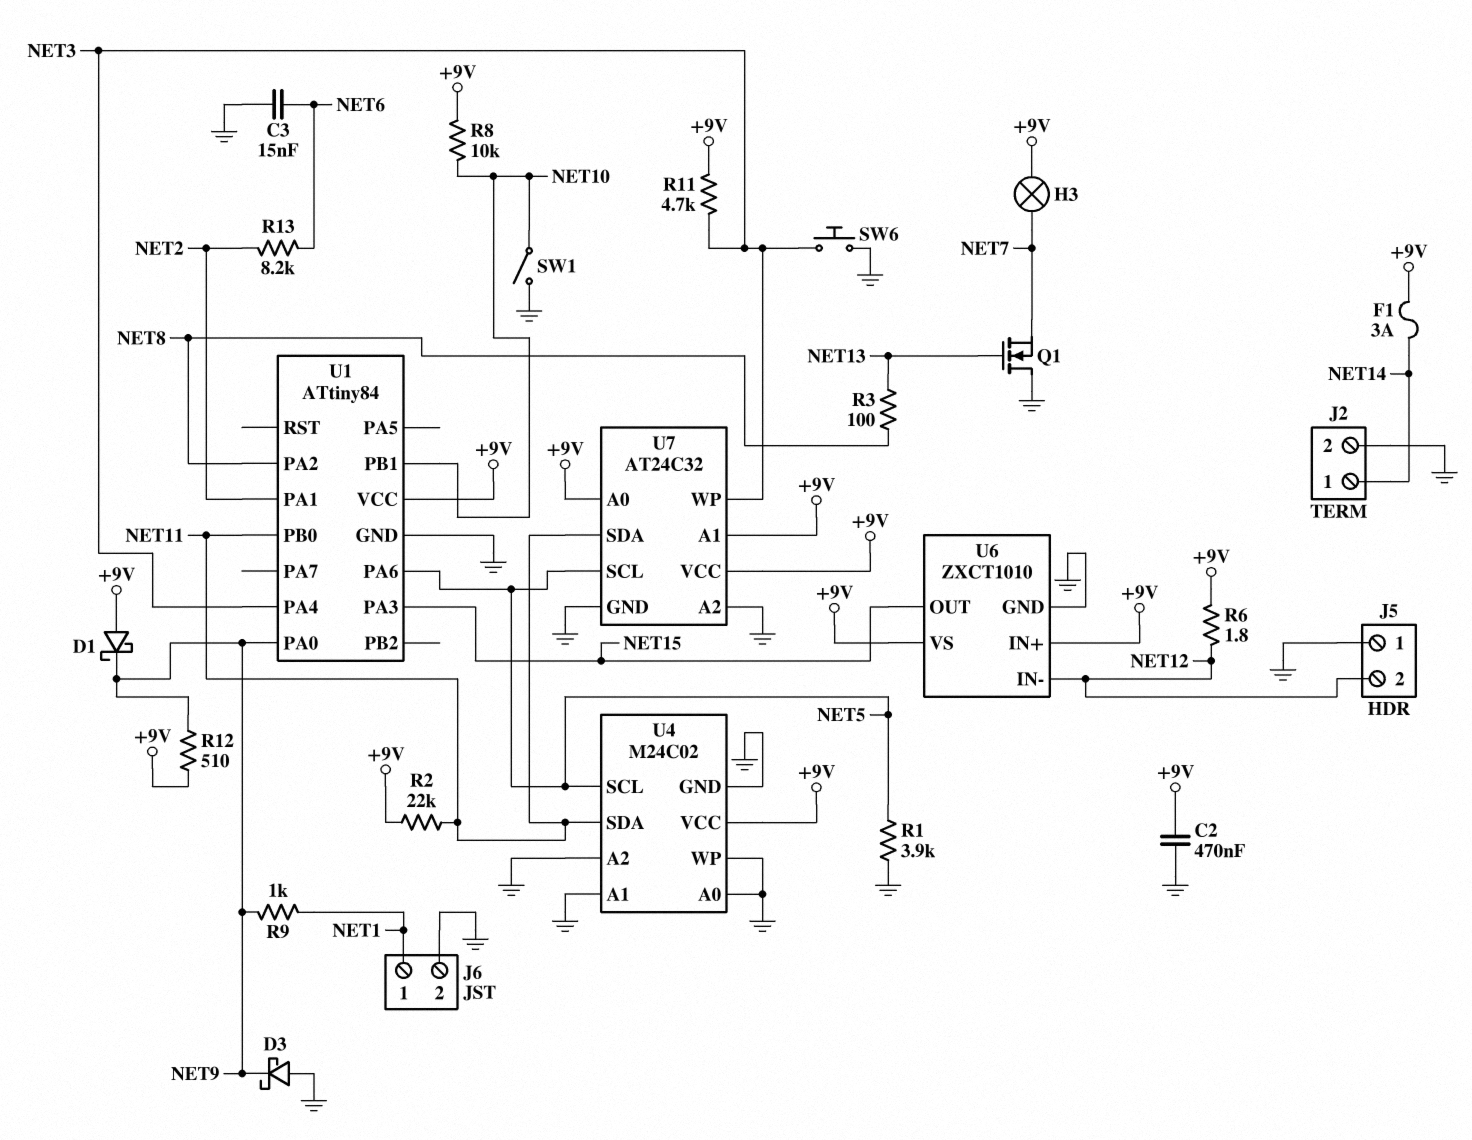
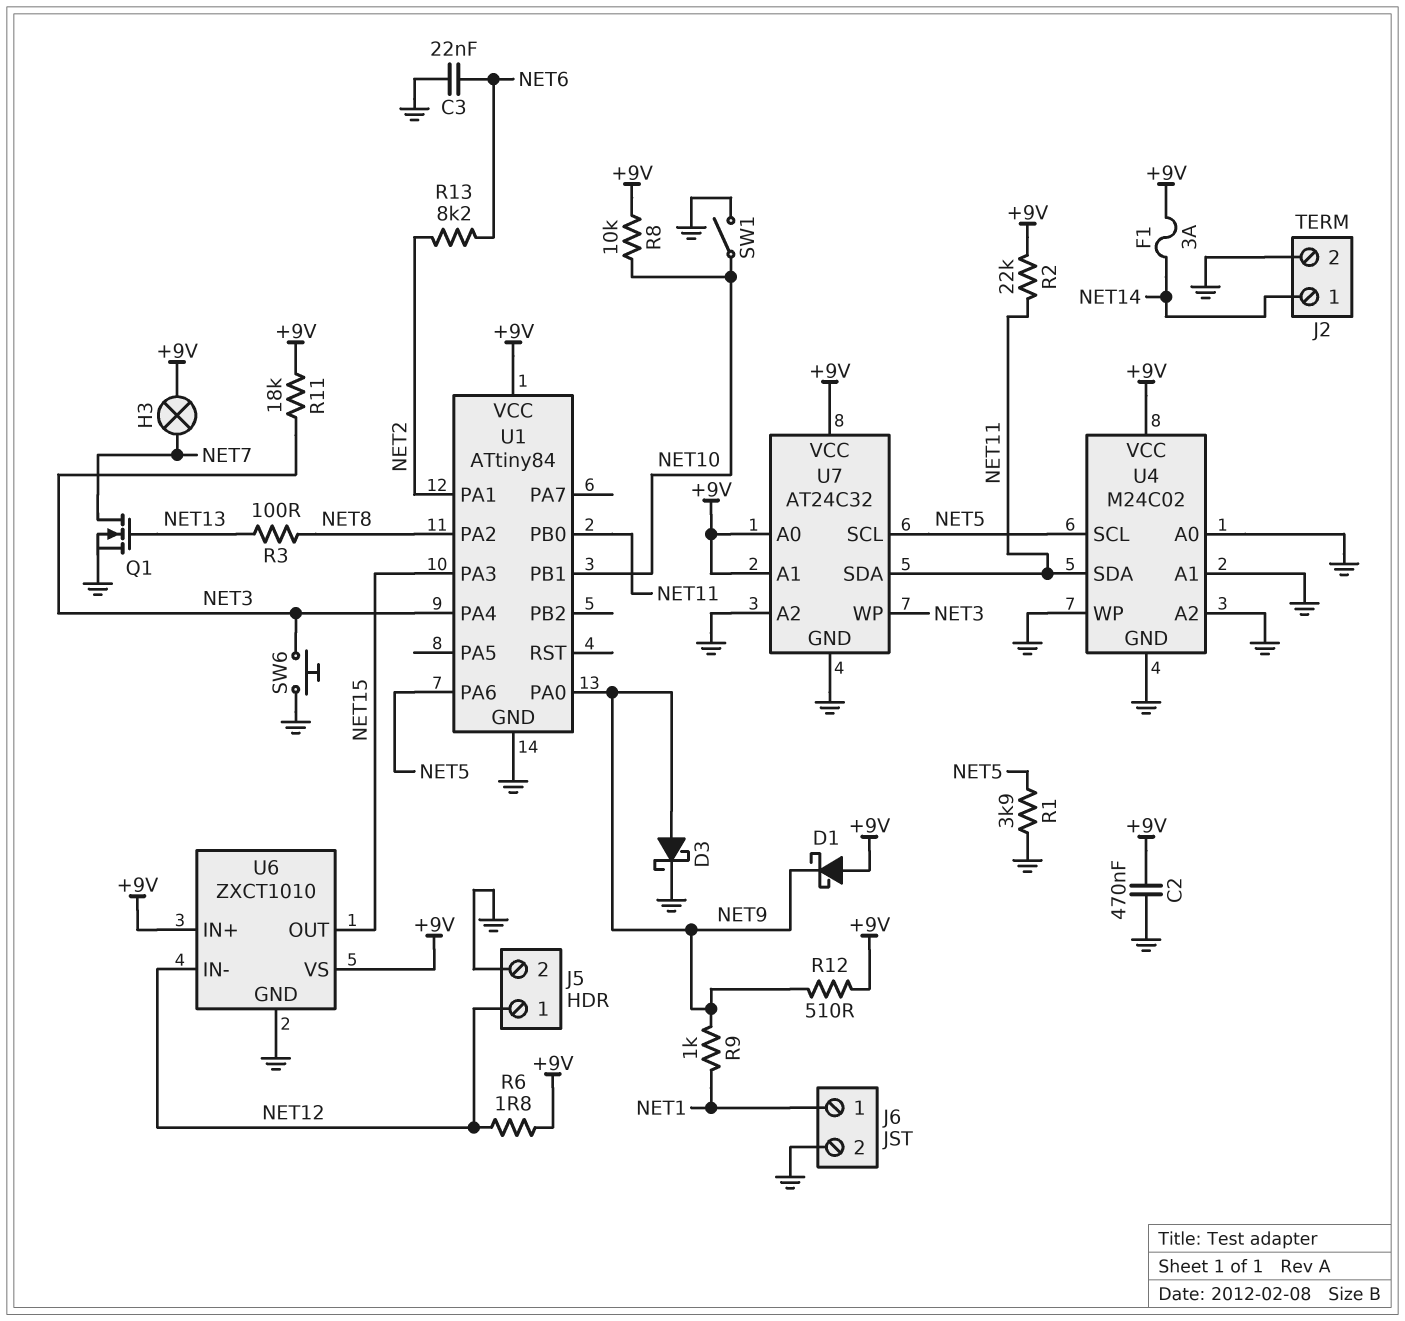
C3: 15nF (GND, NET6) -> 22nF (GND, NET6)
D3: schottky (A GND, K NET9) -> schottky (A NET9, K GND)
J5 pin 1: GND -> NET12
J5 pin 2: NET12 -> GND
Q1: NMOS (G NET13, D GND, S NET7) -> NMOS (G NET13, D NET7, S GND)
R11: 4.7k (+9V, NET3) -> 18k (+9V, NET3)

